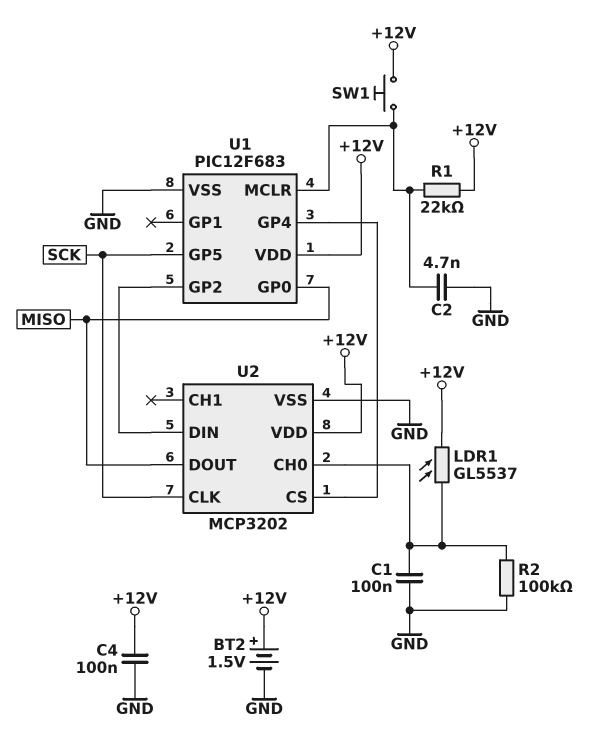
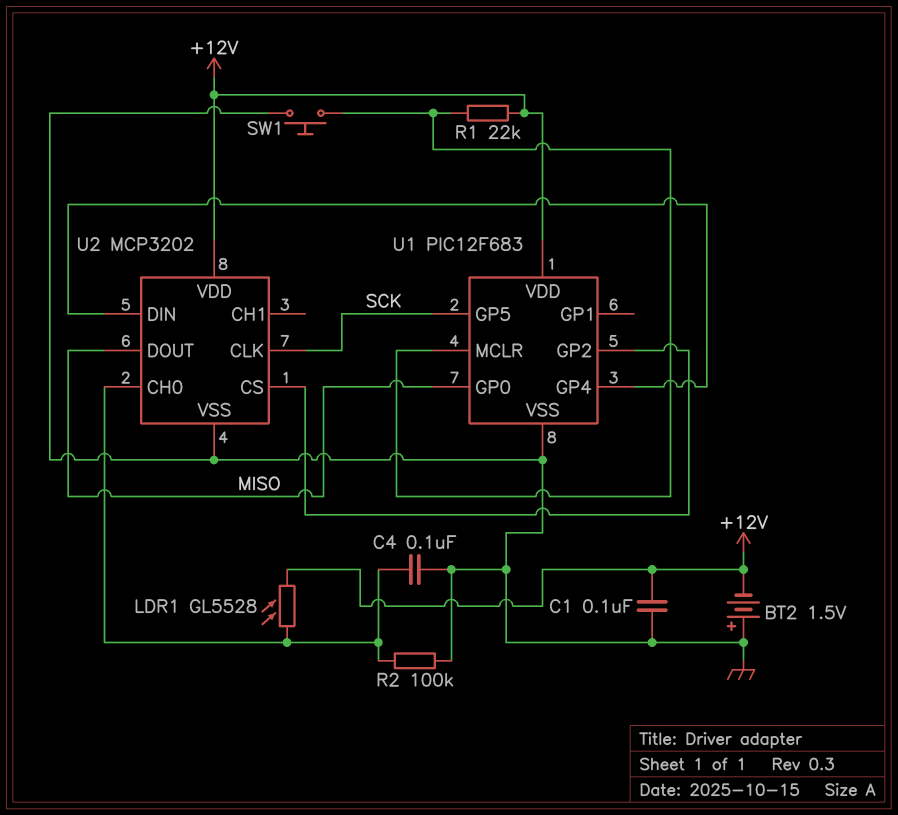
BT2: 1.5V (plus +12V, minus GND) -> 1.5V (plus GND, minus +12V)
C1: 100nF (GND, U2/CH0) -> 100nF (+12V, GND)
C2: 4.7nF (GND, U1/MCLR) -> none
C4: 100nF (+12V, GND) -> 100nF (GND, U2/CH0)
LDR1: GL5537 (+12V, U2/CH0) -> GL5528 (+12V, U2/CH0)
SW1: button (+12V, U1/MCLR) -> button (GND, U1/MCLR)
U2 pin CS: U1/GP4 -> U1/GP2
U2 pin DIN: U1/GP2 -> U1/GP4

